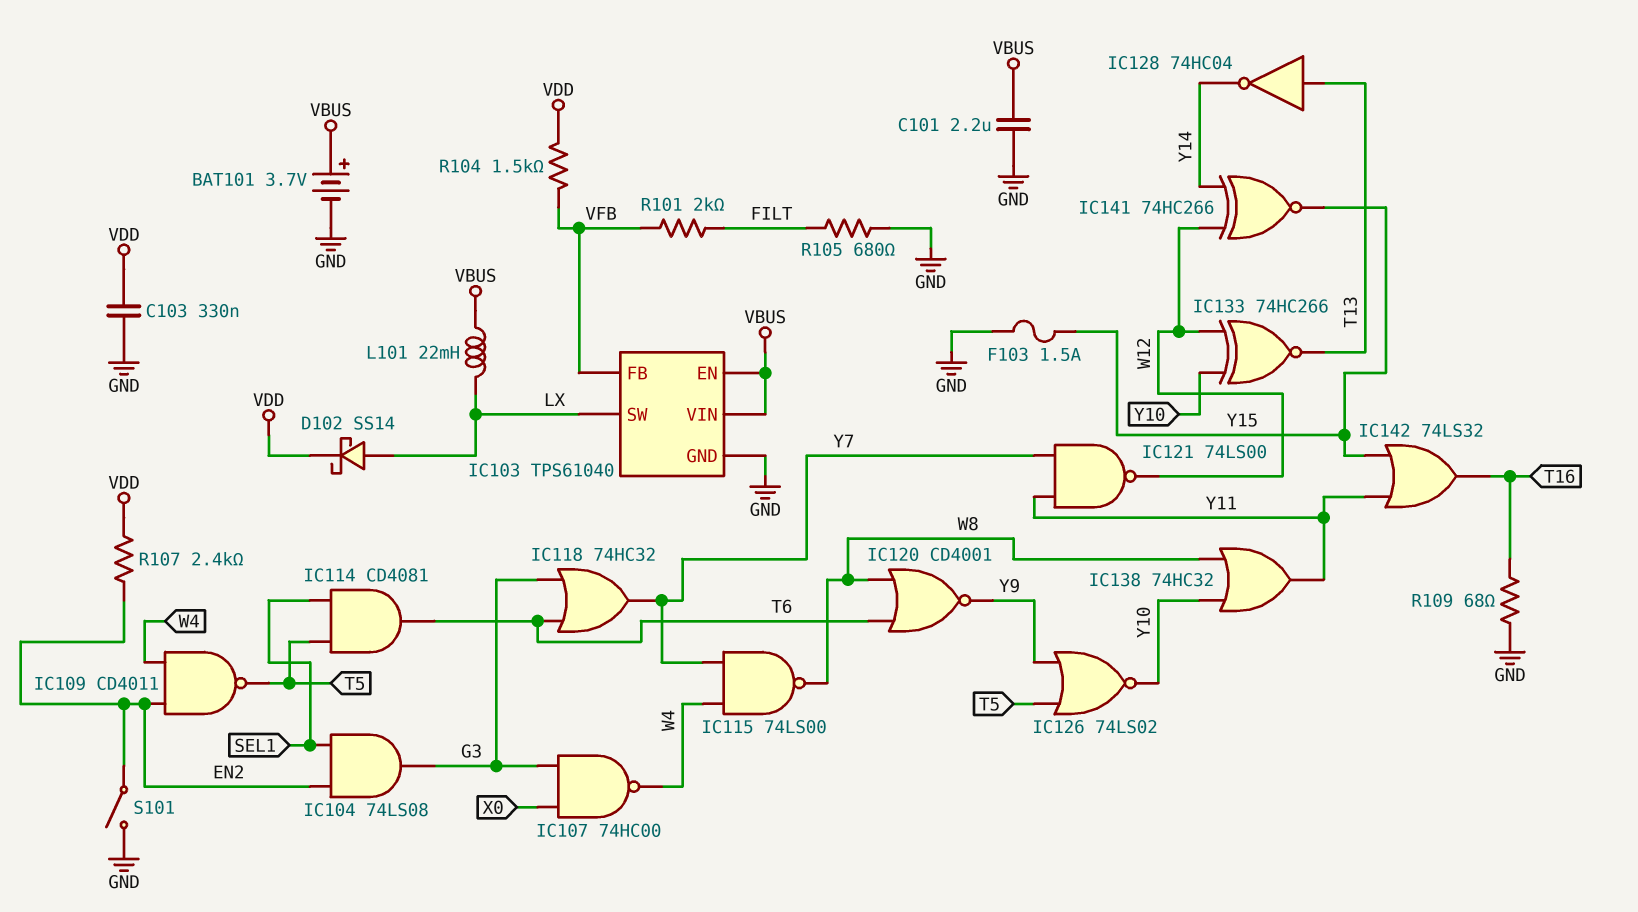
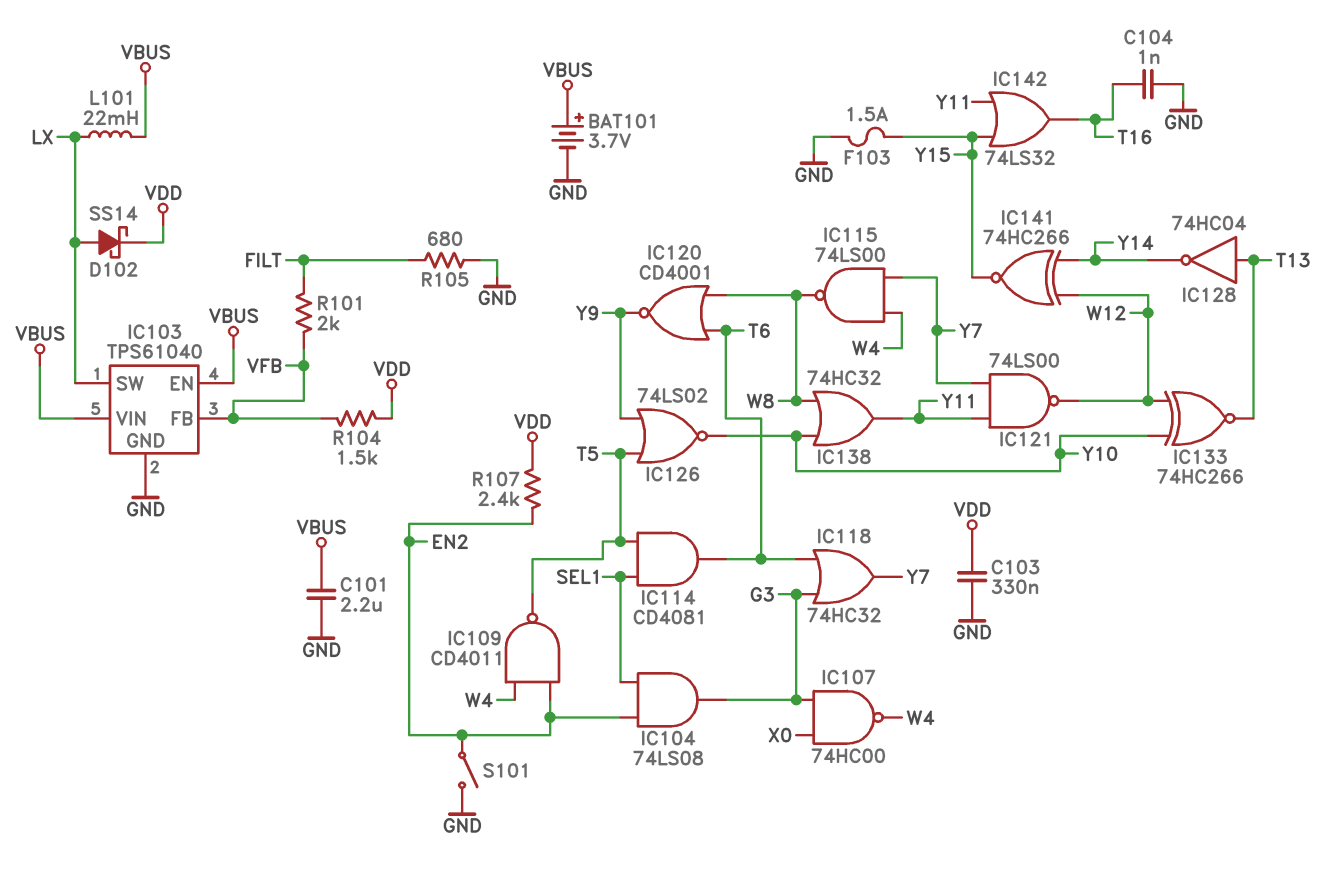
C104: none -> 1nF (GND, T16)
R109: 68 (GND, T16) -> none

